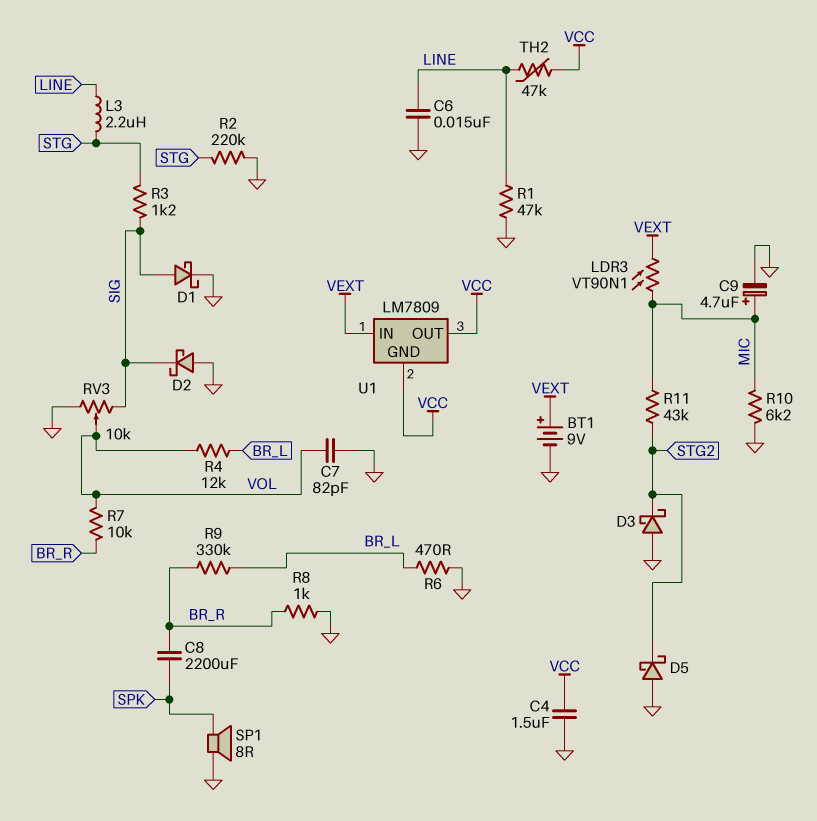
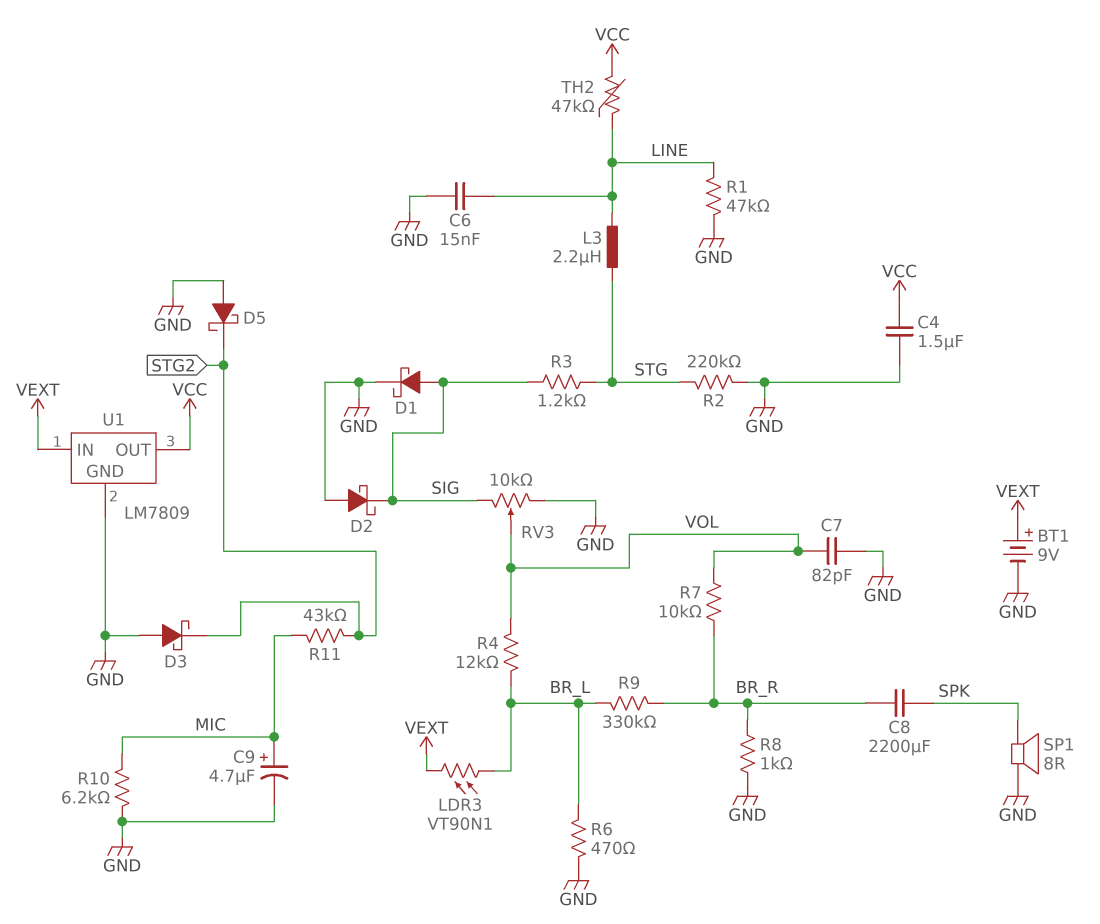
LDR3: VT90N1 (MIC, VEXT) -> VT90N1 (BR_L, VEXT)
U1 pin GND: VCC -> GND

